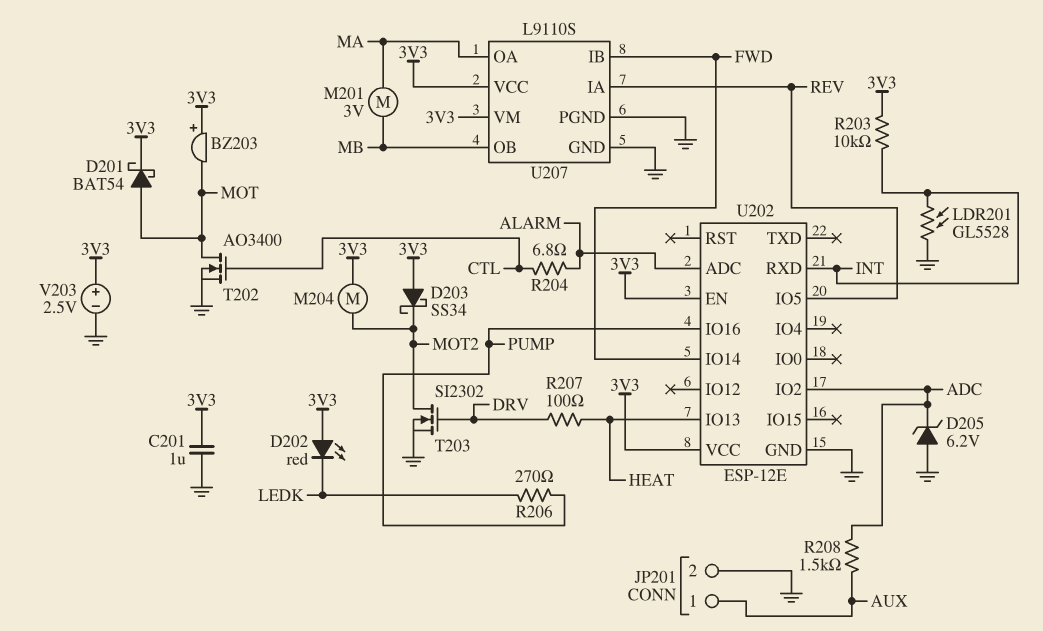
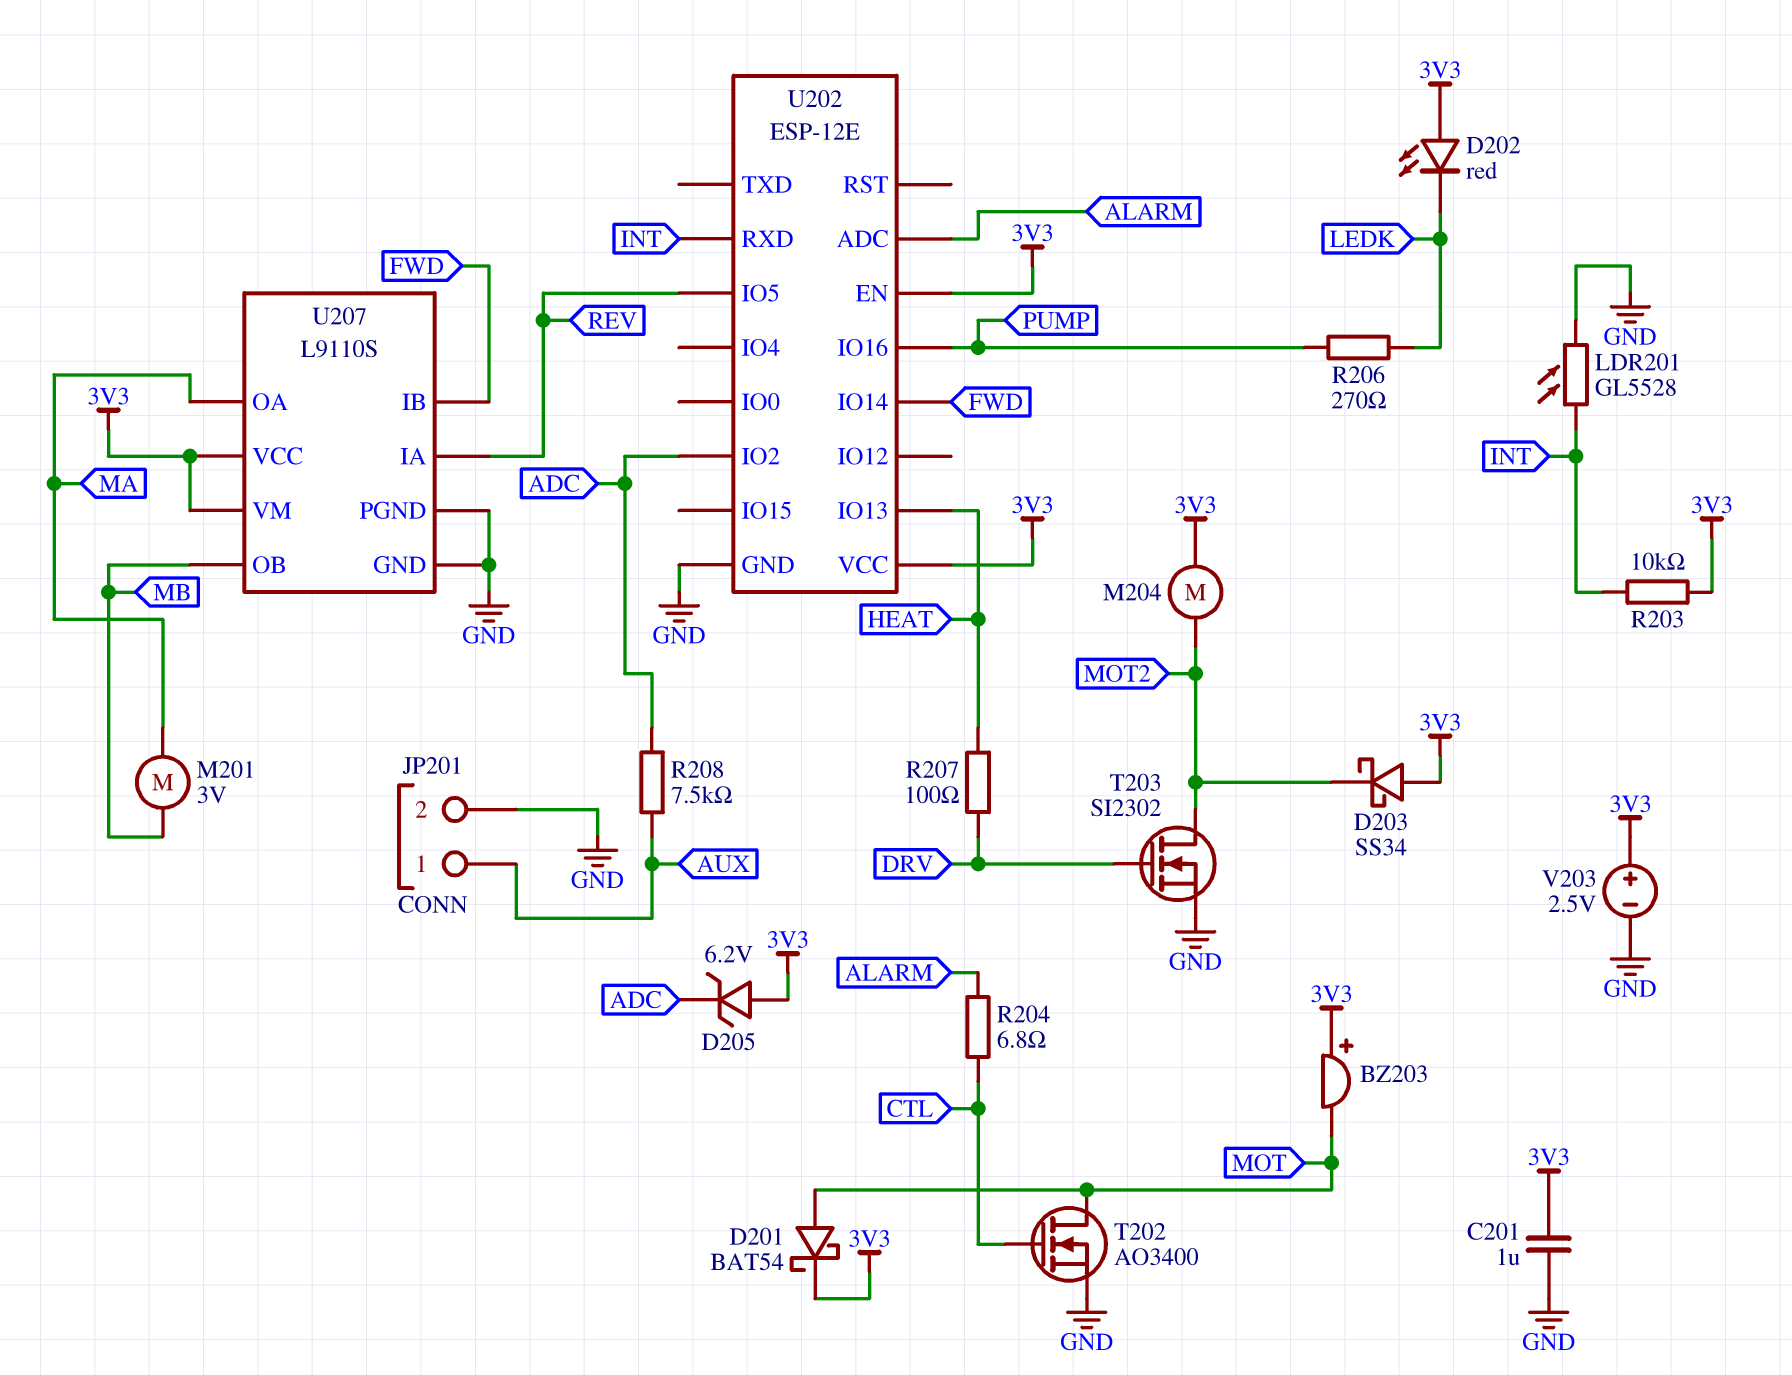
D205: zener 6.2V (A GND, K ADC) -> zener 6.2V (A 3V3, K ADC)
R208: 1.5k (ADC, AUX) -> 7.5k (ADC, AUX)

